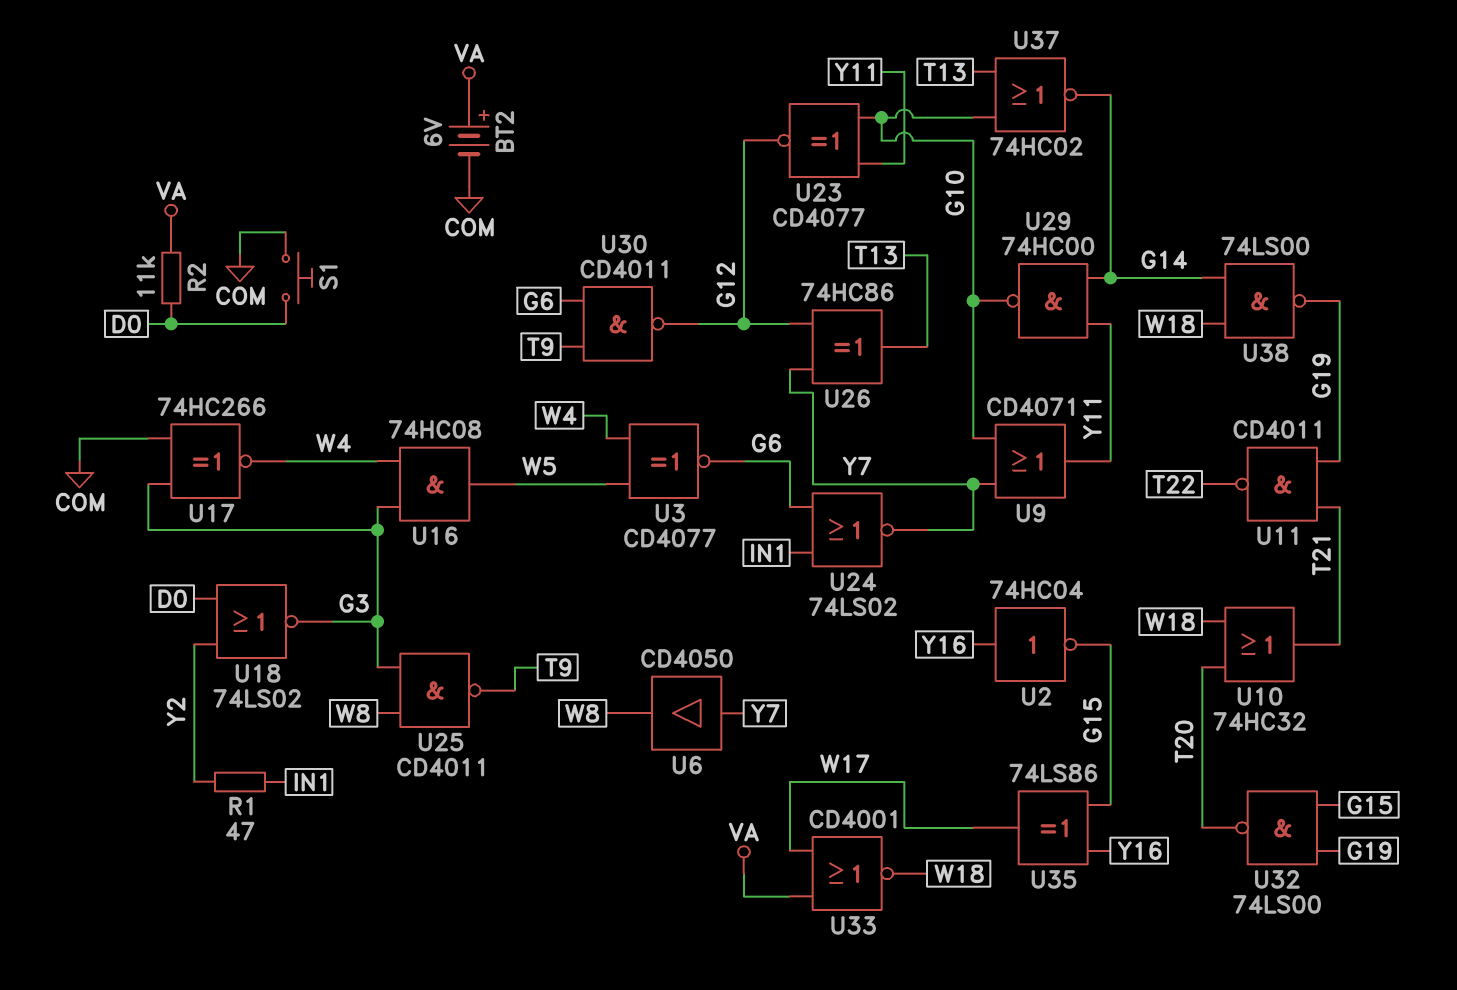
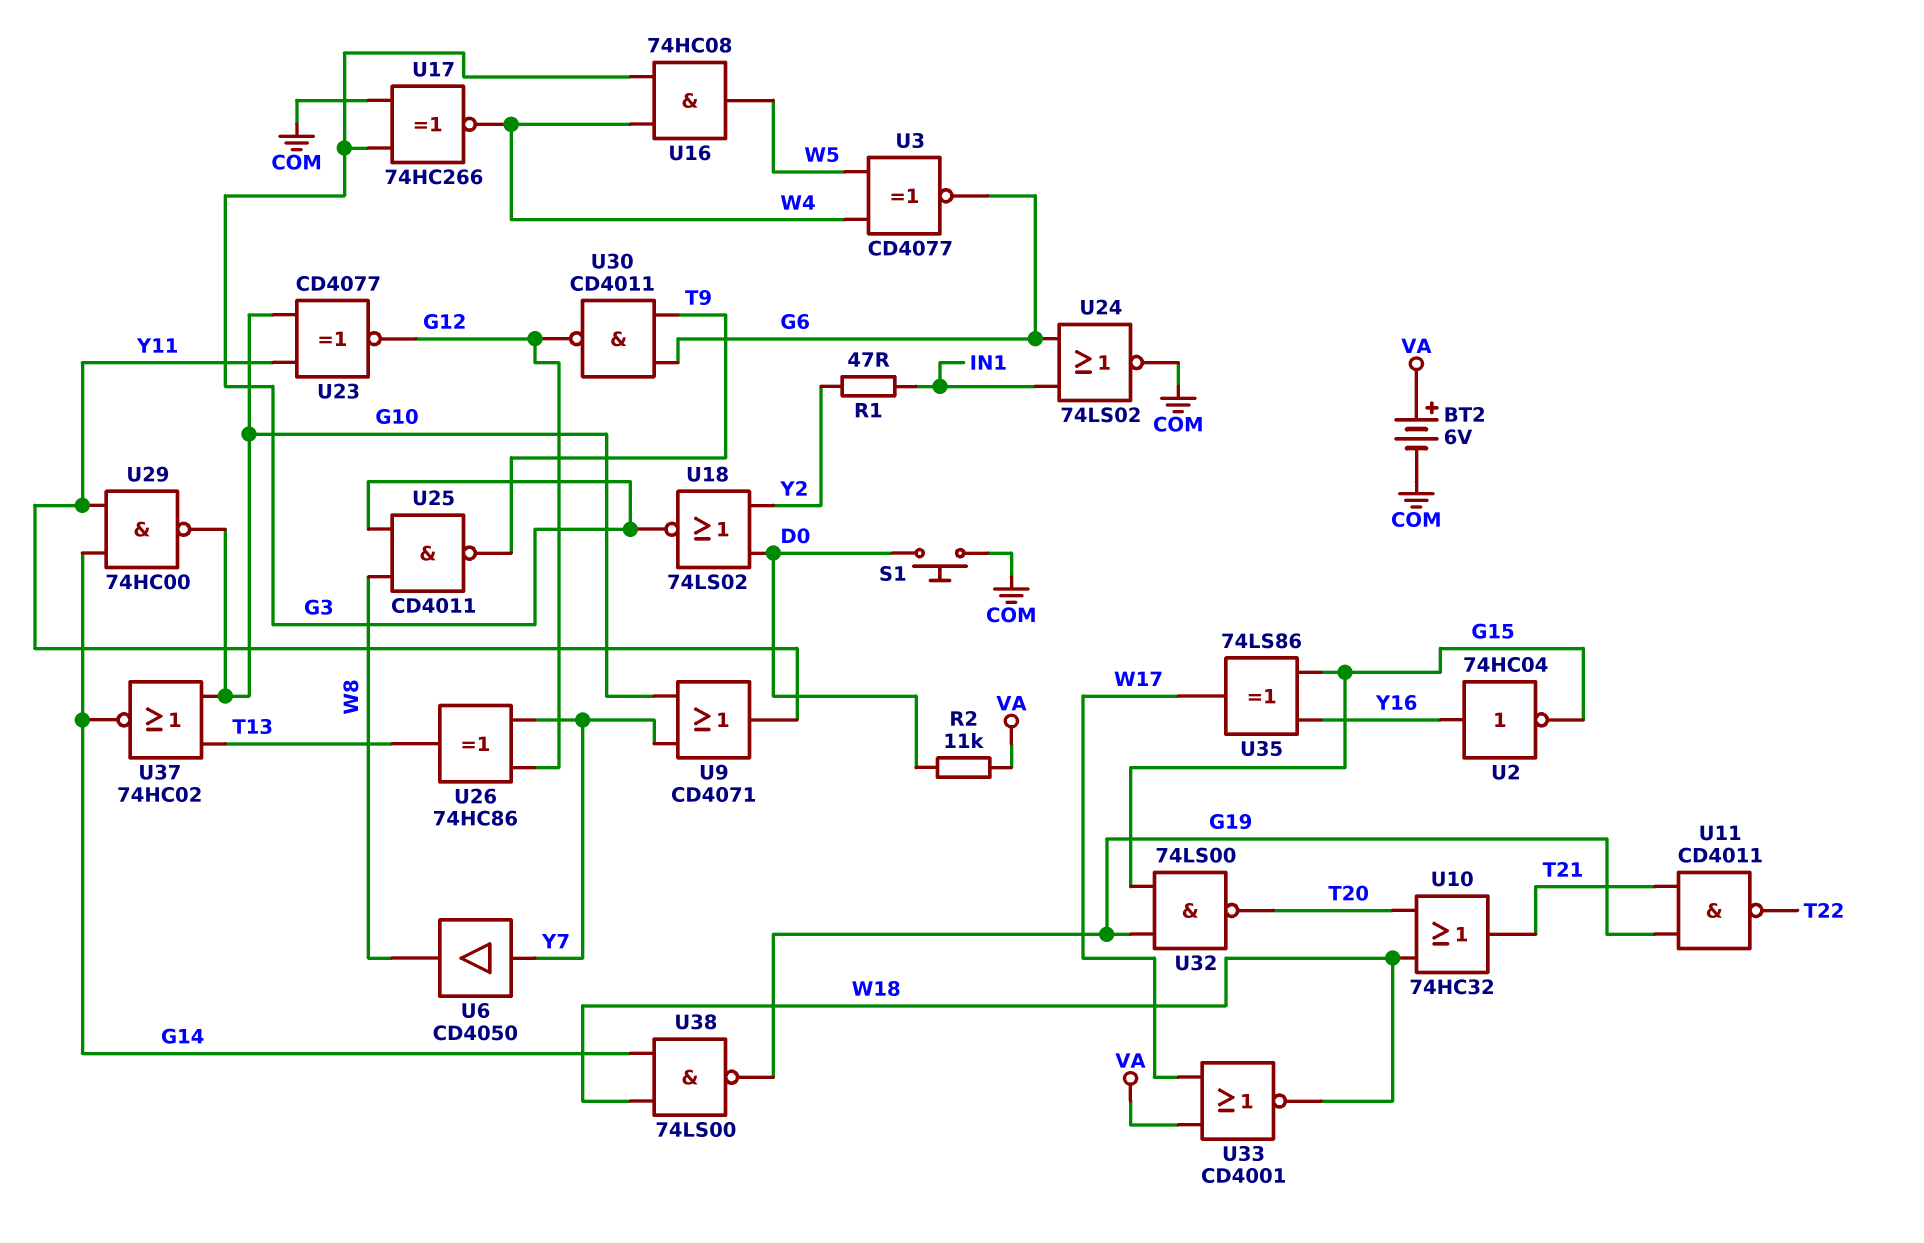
U24: NOR 74LS02 (in G6, in IN1, out Y7) -> NOR 74LS02 (in G6, in IN1, out COM)

